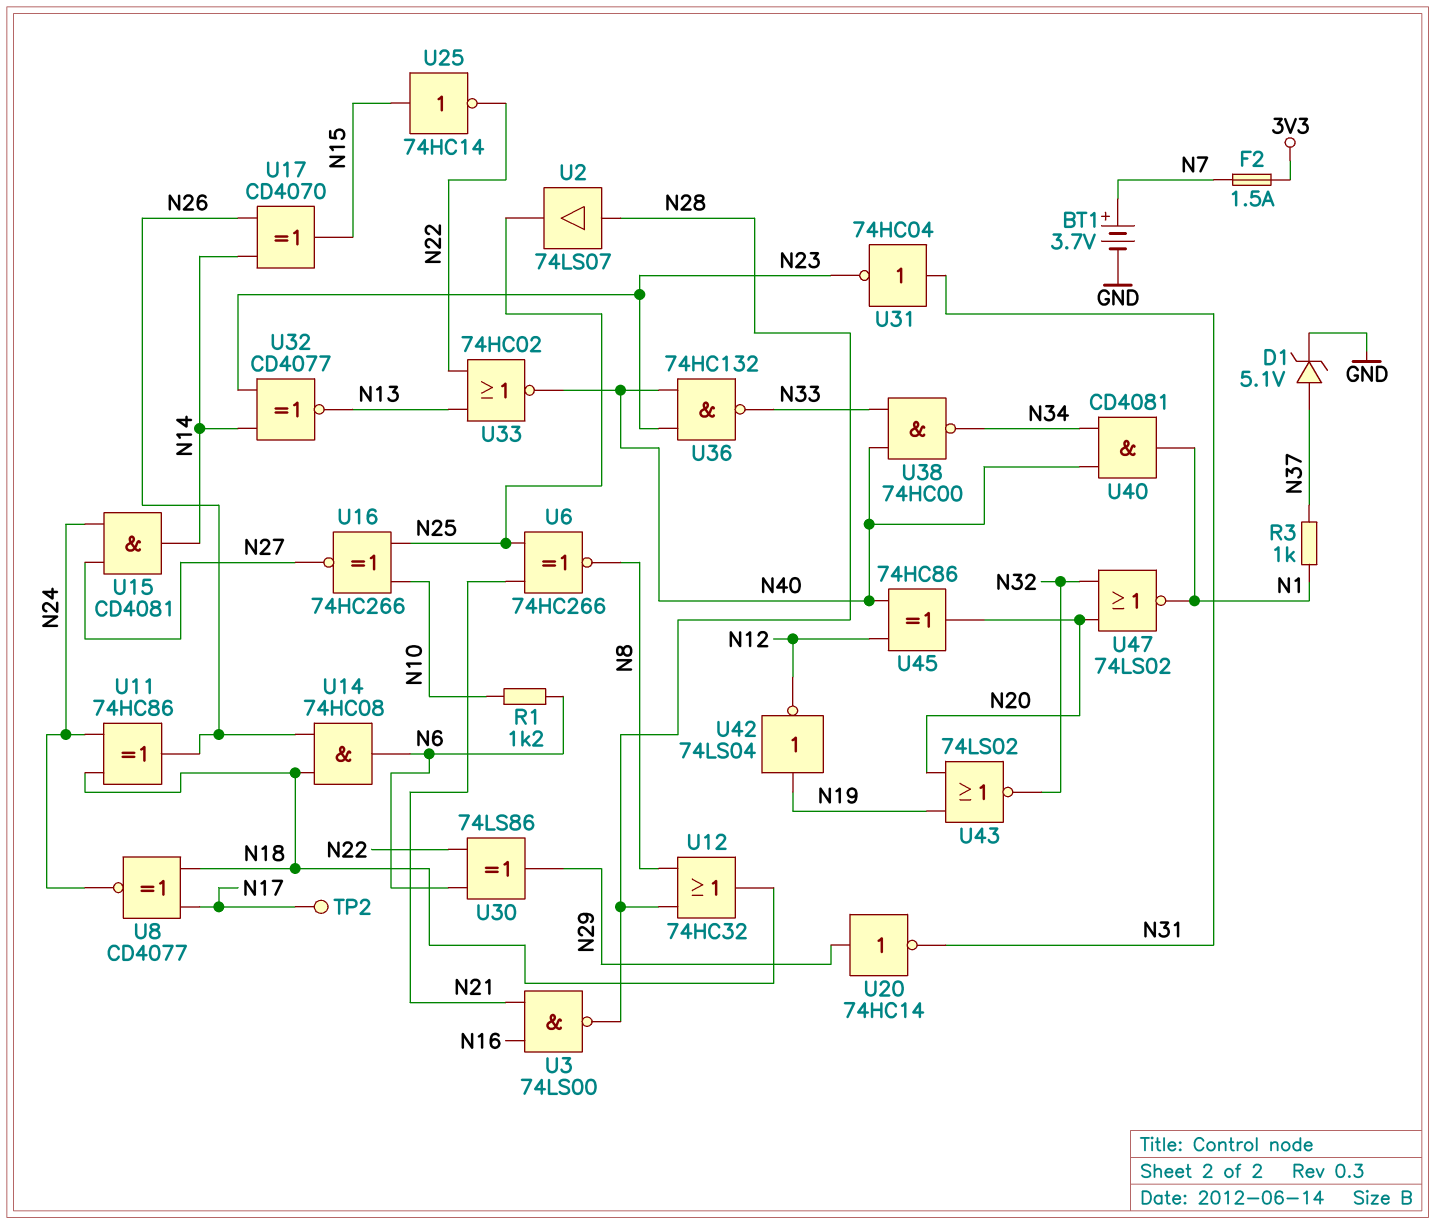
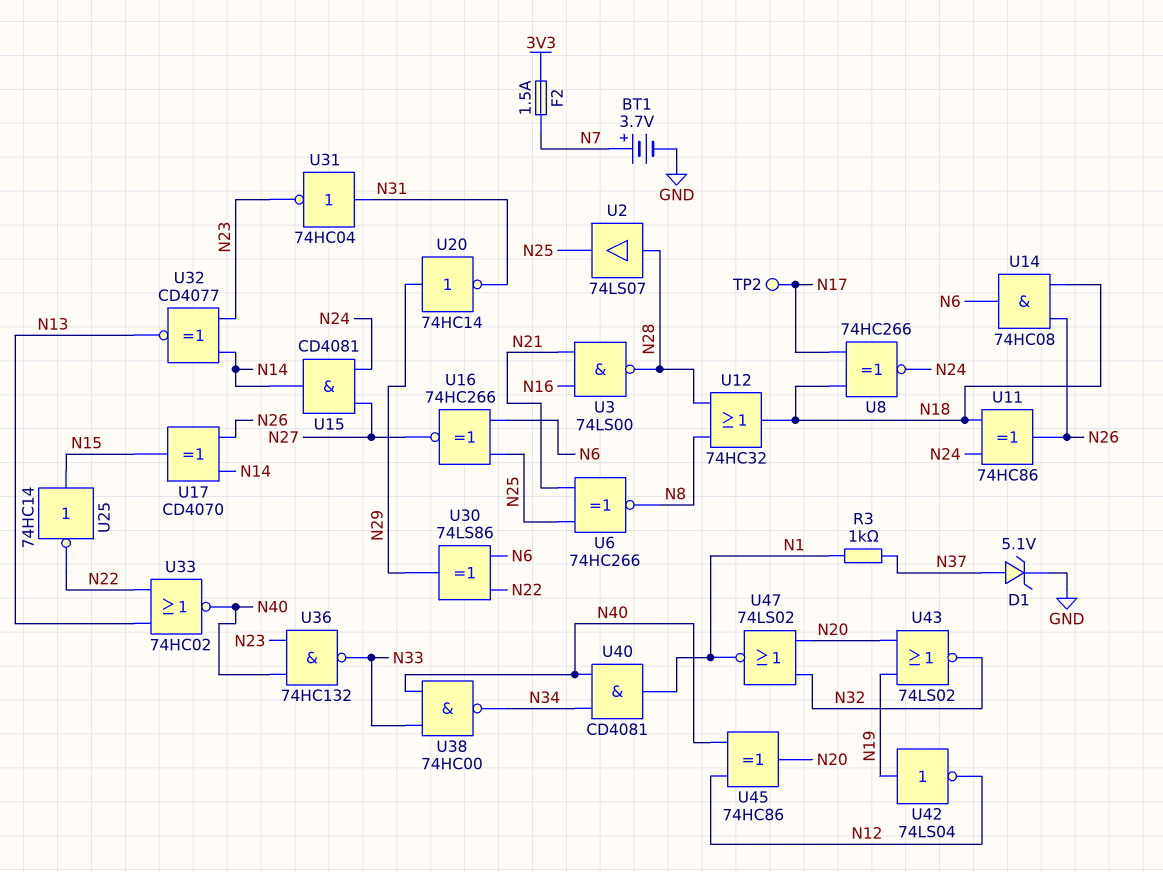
R1: 1.2k (N6, N10) -> none
U8: XNOR CD4077 (in N17, in N18, out N24) -> XNOR 74HC266 (in N17, in N18, out N24)
U16: XNOR 74HC266 (in N10, in N25, out N27) -> XNOR 74HC266 (in N6, in N25, out N27)

